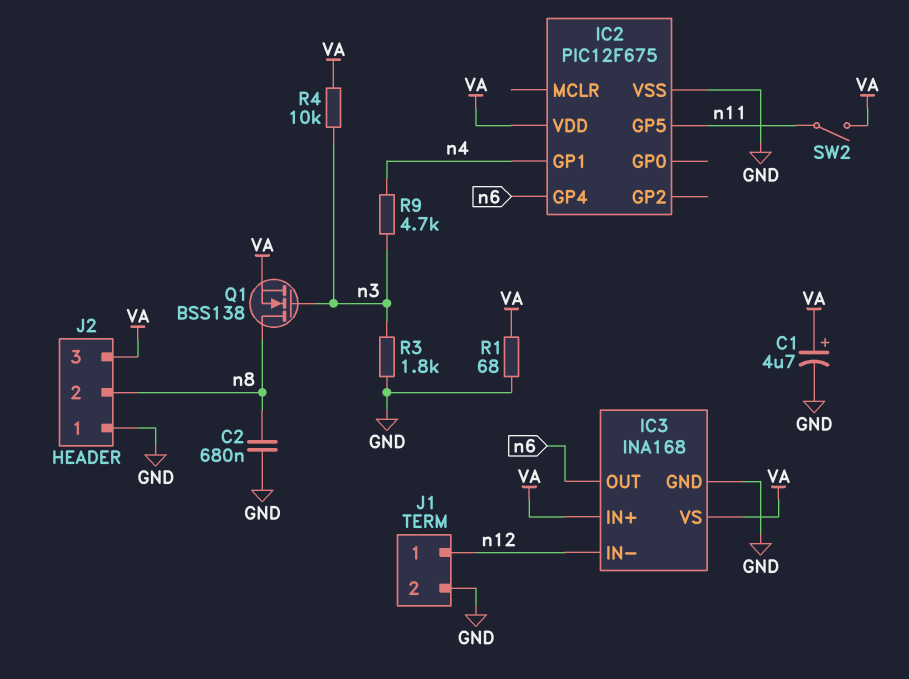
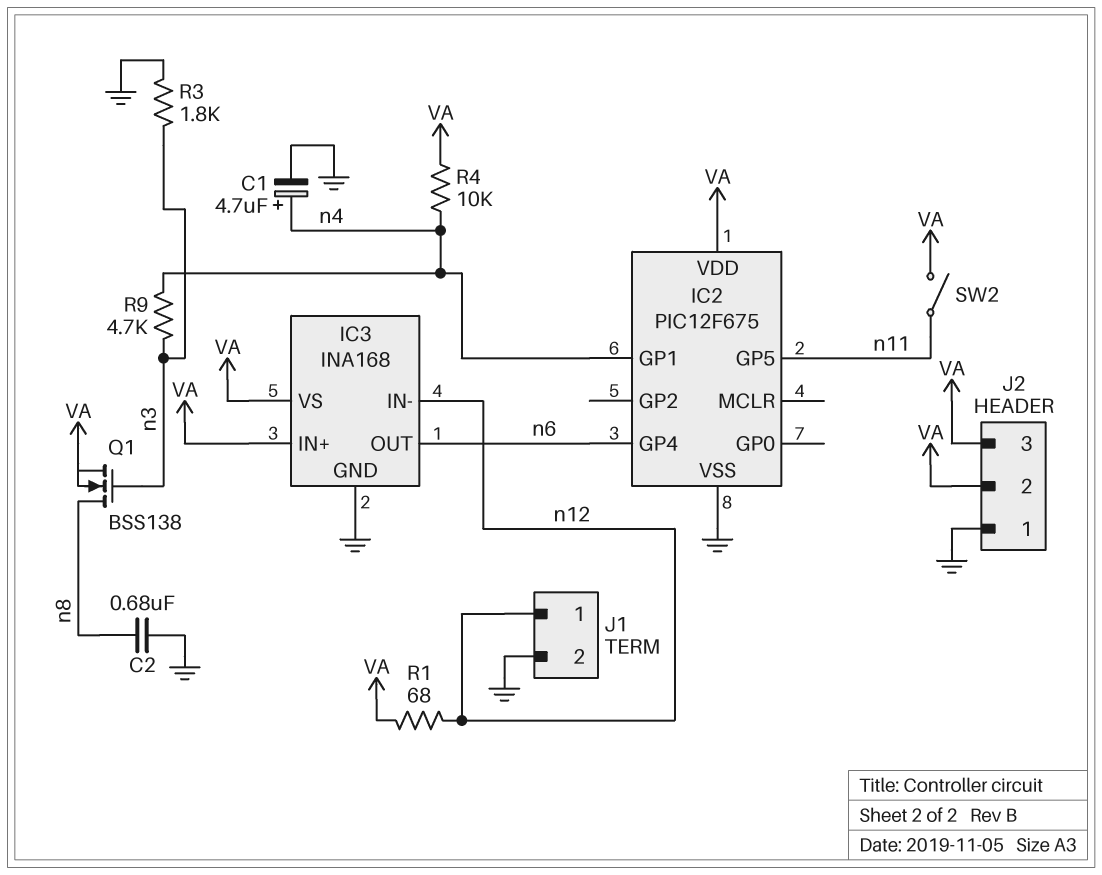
C1: 4.7uF (plus VA, minus GND) -> 4.7uF (plus n4, minus GND)
J2 pin 2: n8 -> VA
R1: 68 (GND, VA) -> 68 (VA, n12)
R4: 10k (VA, n3) -> 10k (VA, n4)

